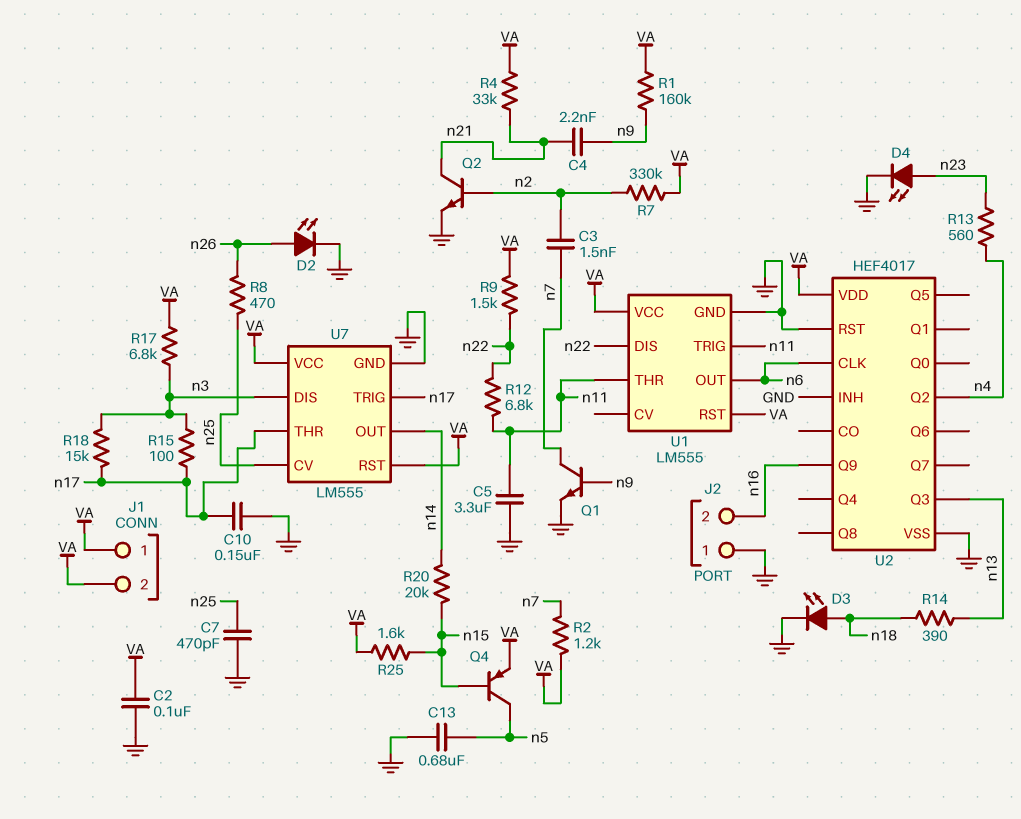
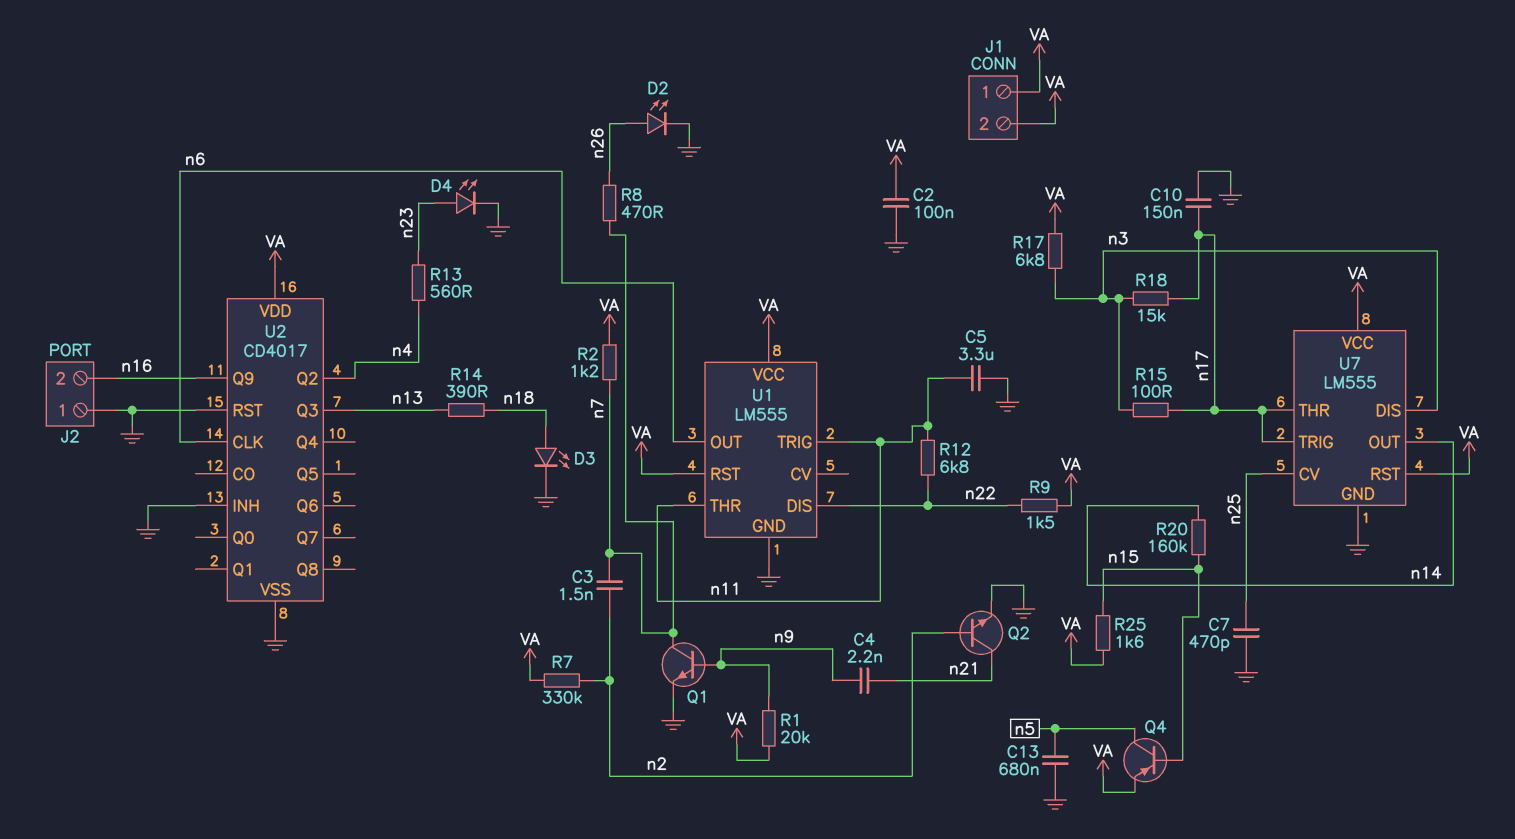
R1: 160k (VA, n9) -> 20k (VA, n9)
R4: 33k (VA, n21) -> none
R8: 470 (n25, n26) -> 470 (n7, n26)
R20: 20k (n14, n15) -> 160k (n14, n15)
U2: HEF4017 -> CD4017

